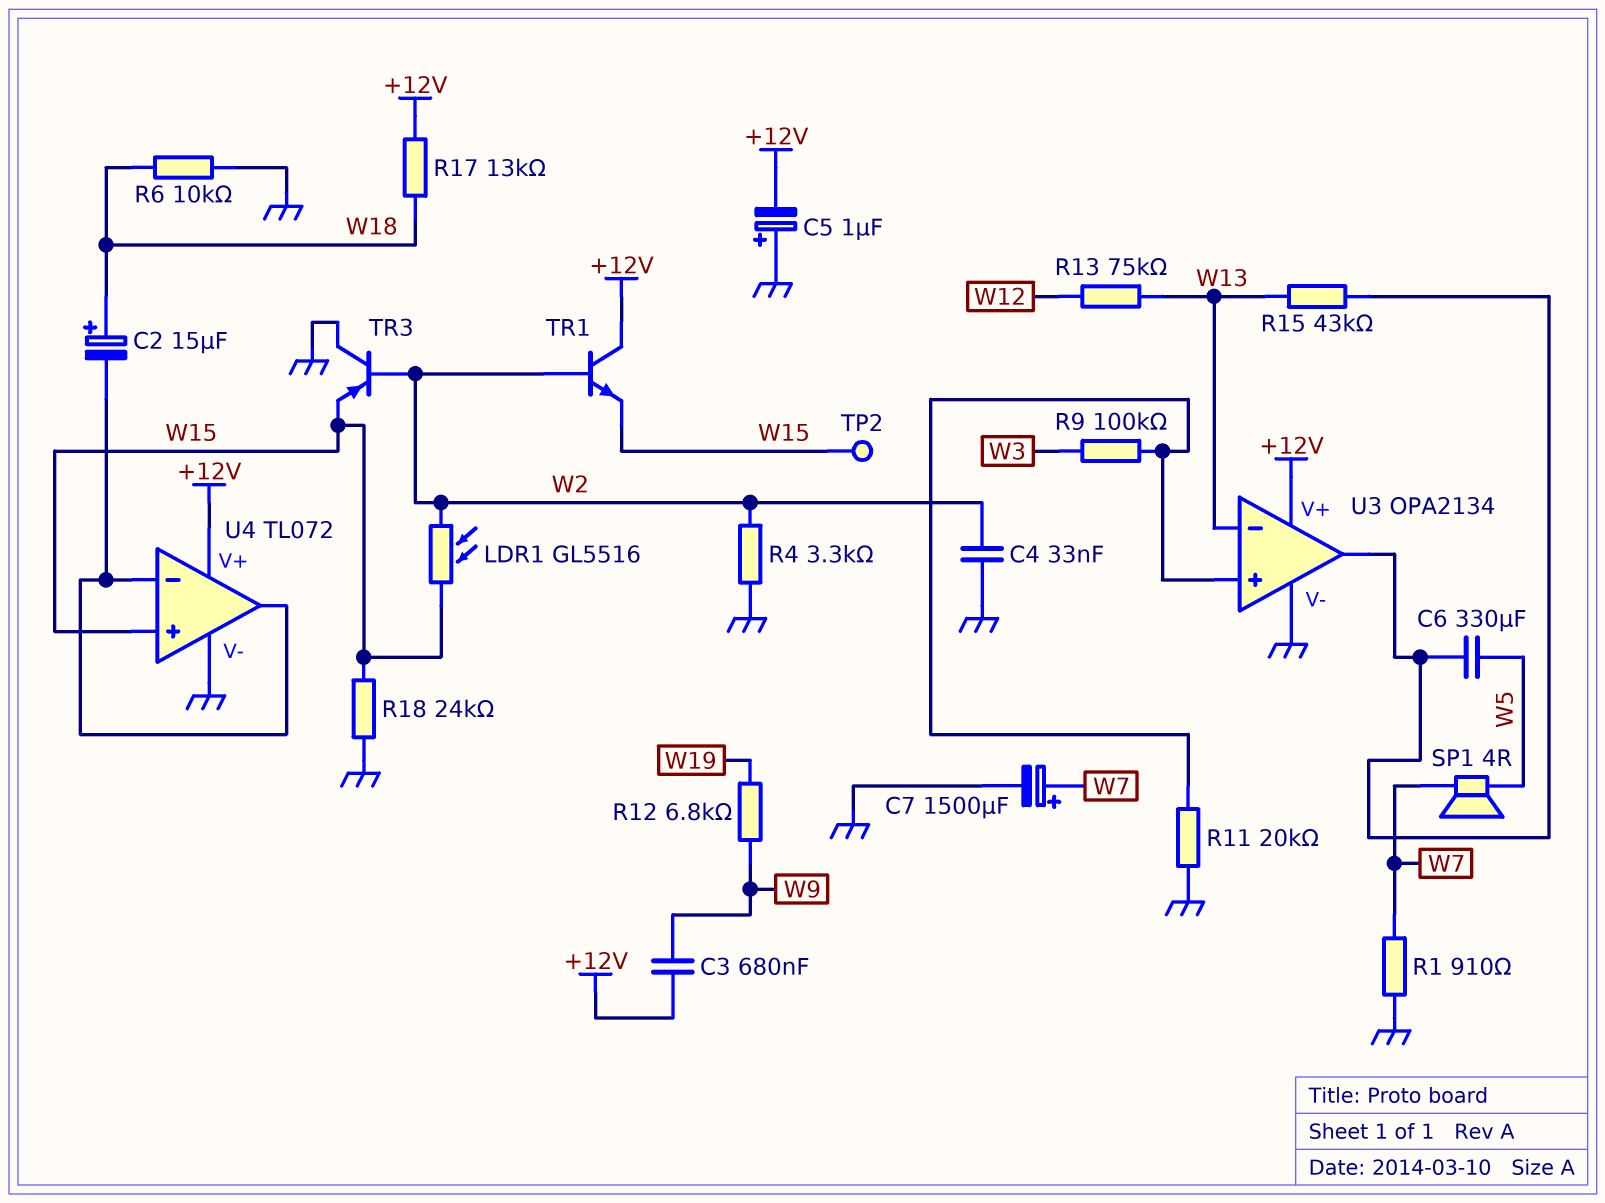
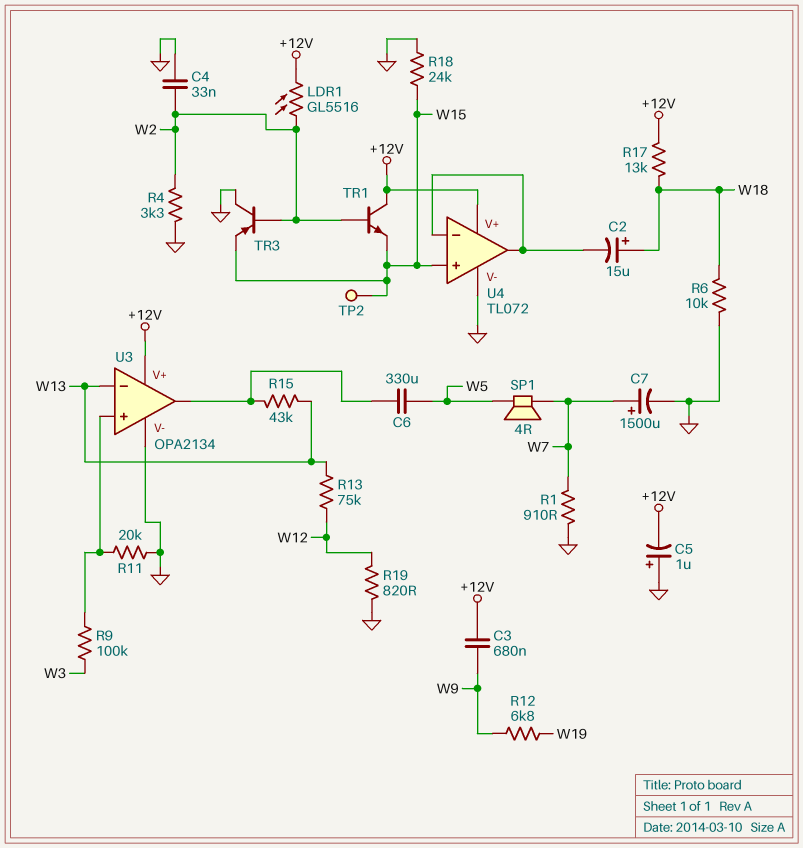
LDR1: GL5516 (W2, W15) -> GL5516 (+12V, W2)
R19: none -> 820 (GND, W12)

